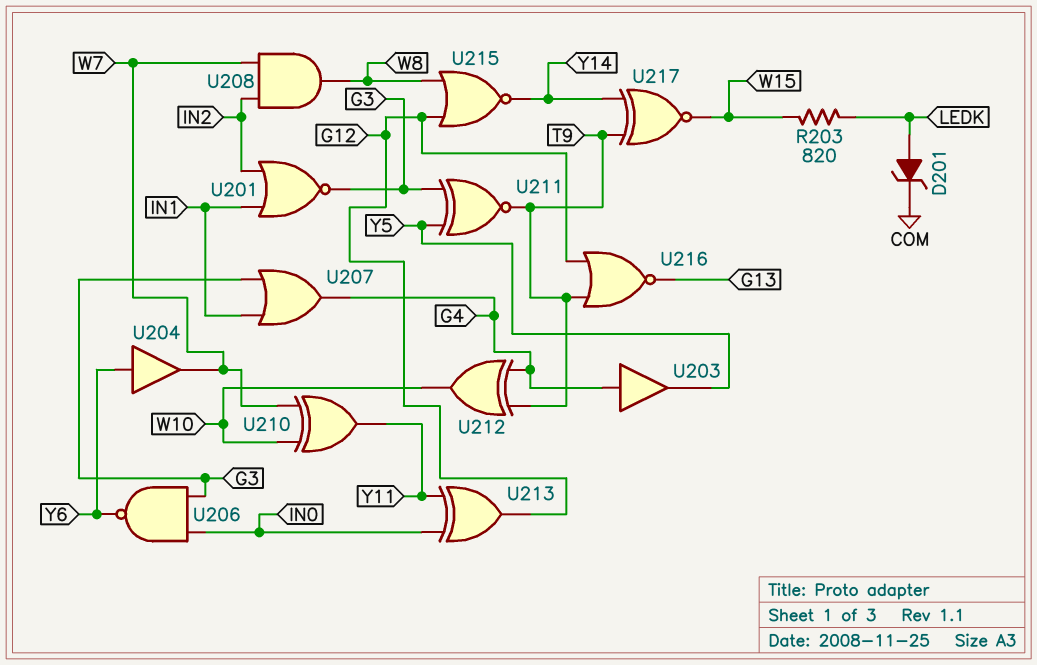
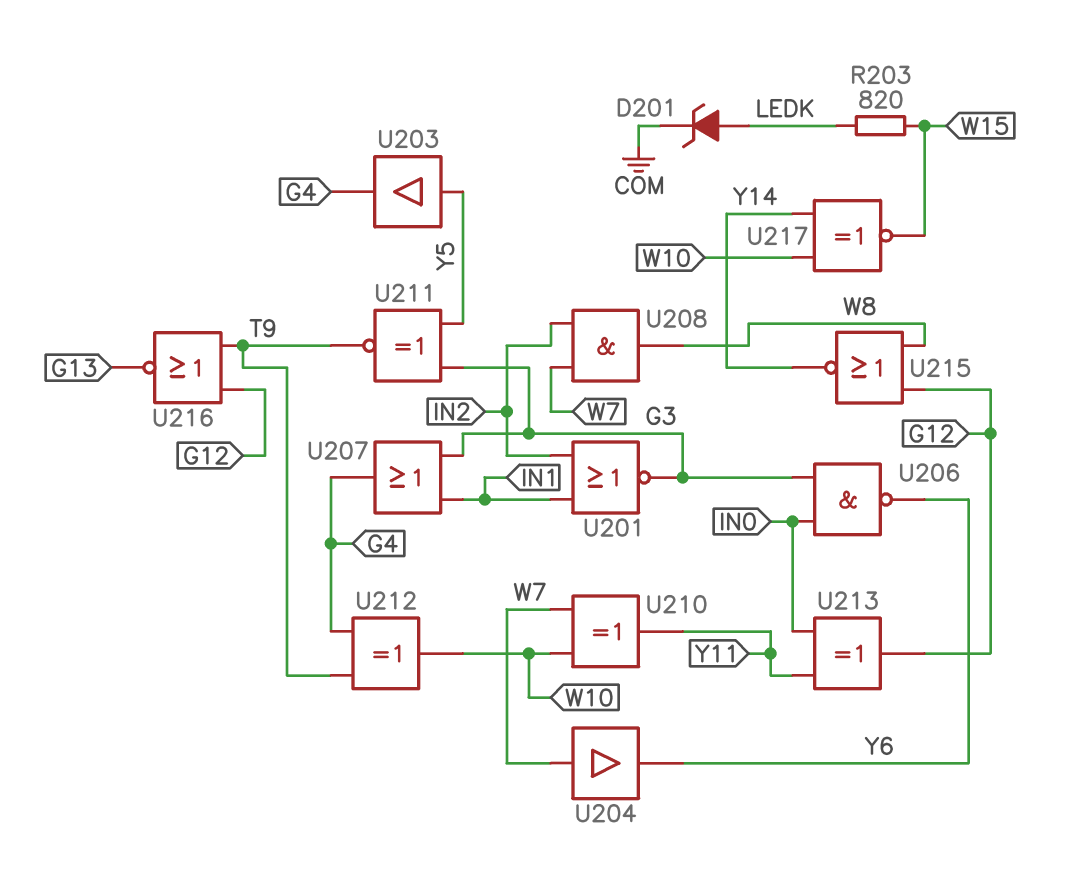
U203: buffer (in G4, out Y5) -> buffer (in Y5, out G4)
U204: buffer (in Y6, out W7) -> buffer (in W7, out Y6)
U217: XNOR (in T9, in Y14, out W15) -> XNOR (in W10, in Y14, out W15)

